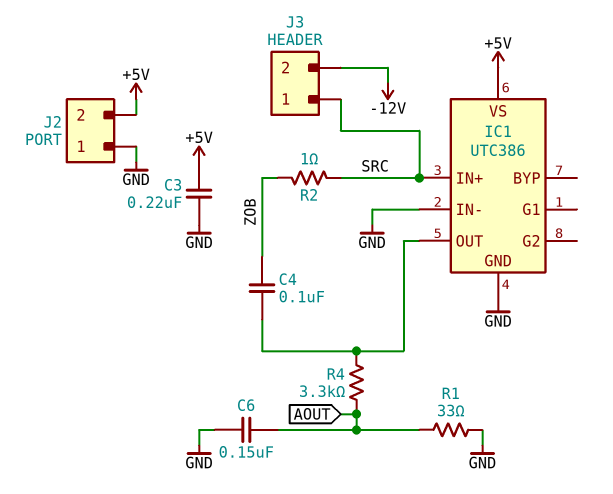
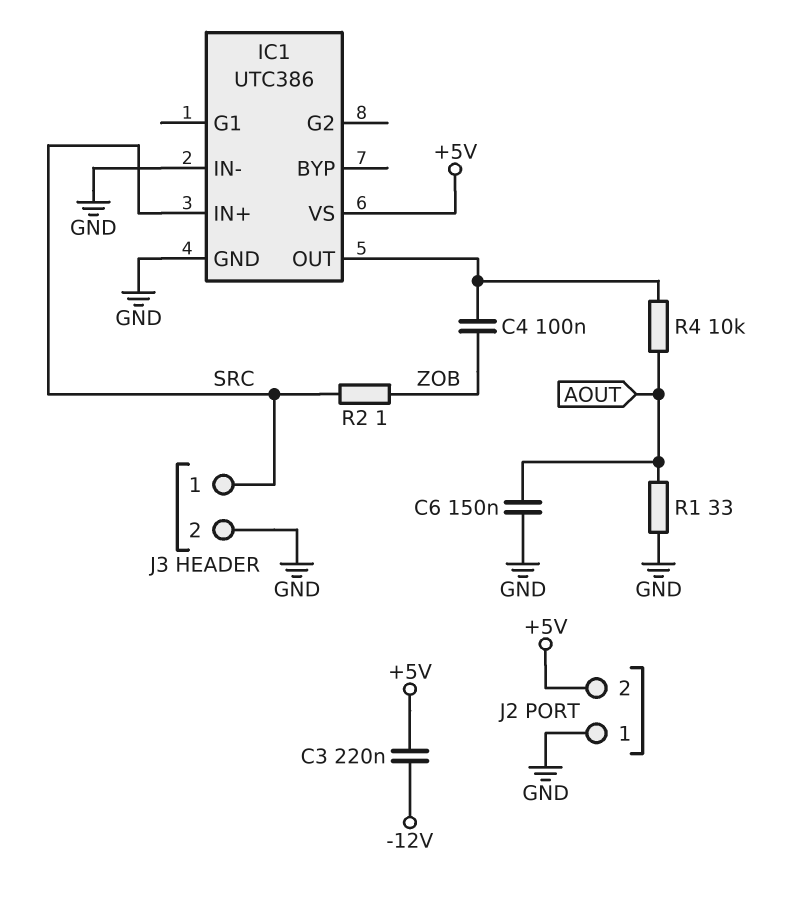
C3: 220nF (+5V, GND) -> 220nF (+5V, -12V)
J3 pin 2: -12V -> GND
R4: 3.3k (AOUT, IC1/OUT) -> 10k (AOUT, IC1/OUT)

